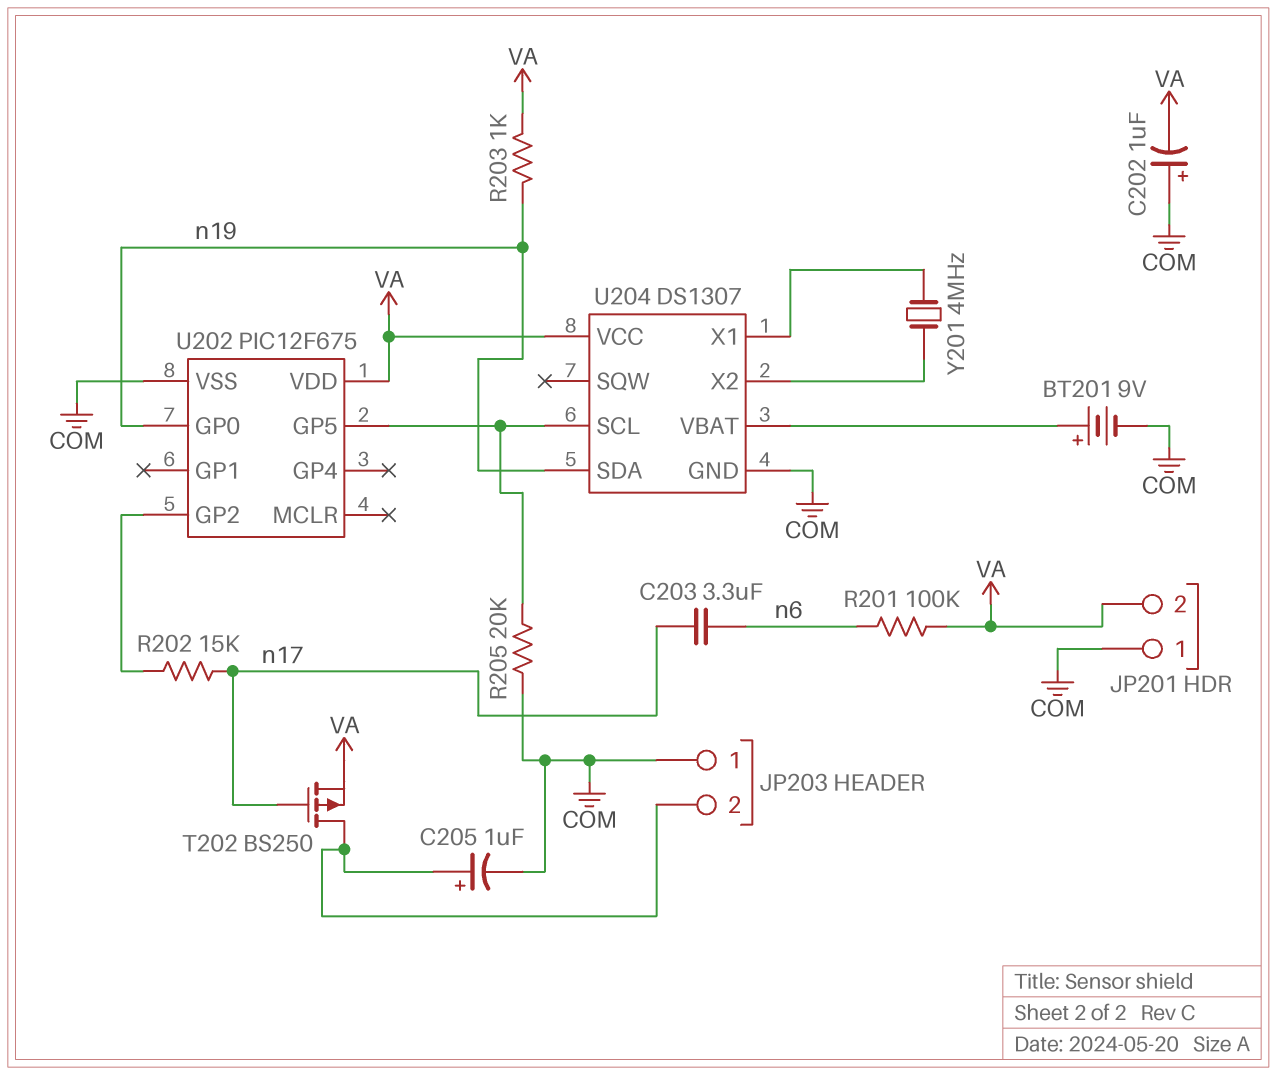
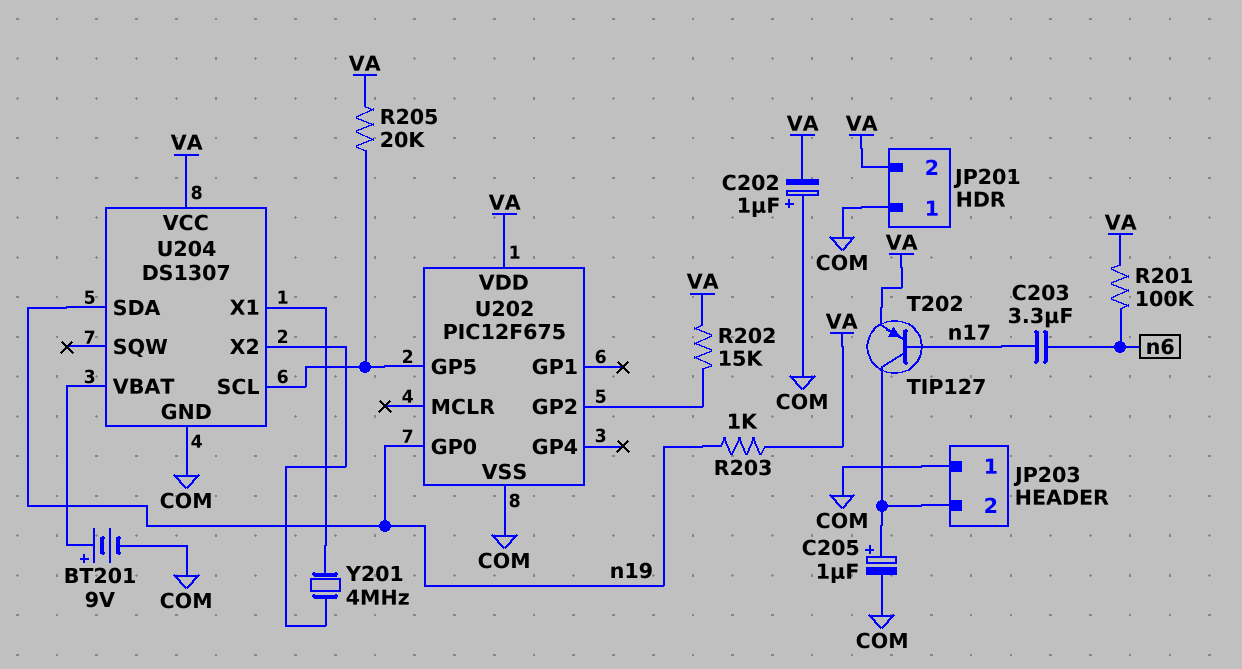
R202: 15k (U202/GP2, n17) -> 15k (U202/GP2, VA)
R205: 20k (COM, U202/GP5) -> 20k (U202/GP5, VA)
T202: PMOS BS250 (G n17, D JP203/2, S VA) -> PNP TIP127 (B n17, C JP203/2, E VA)

